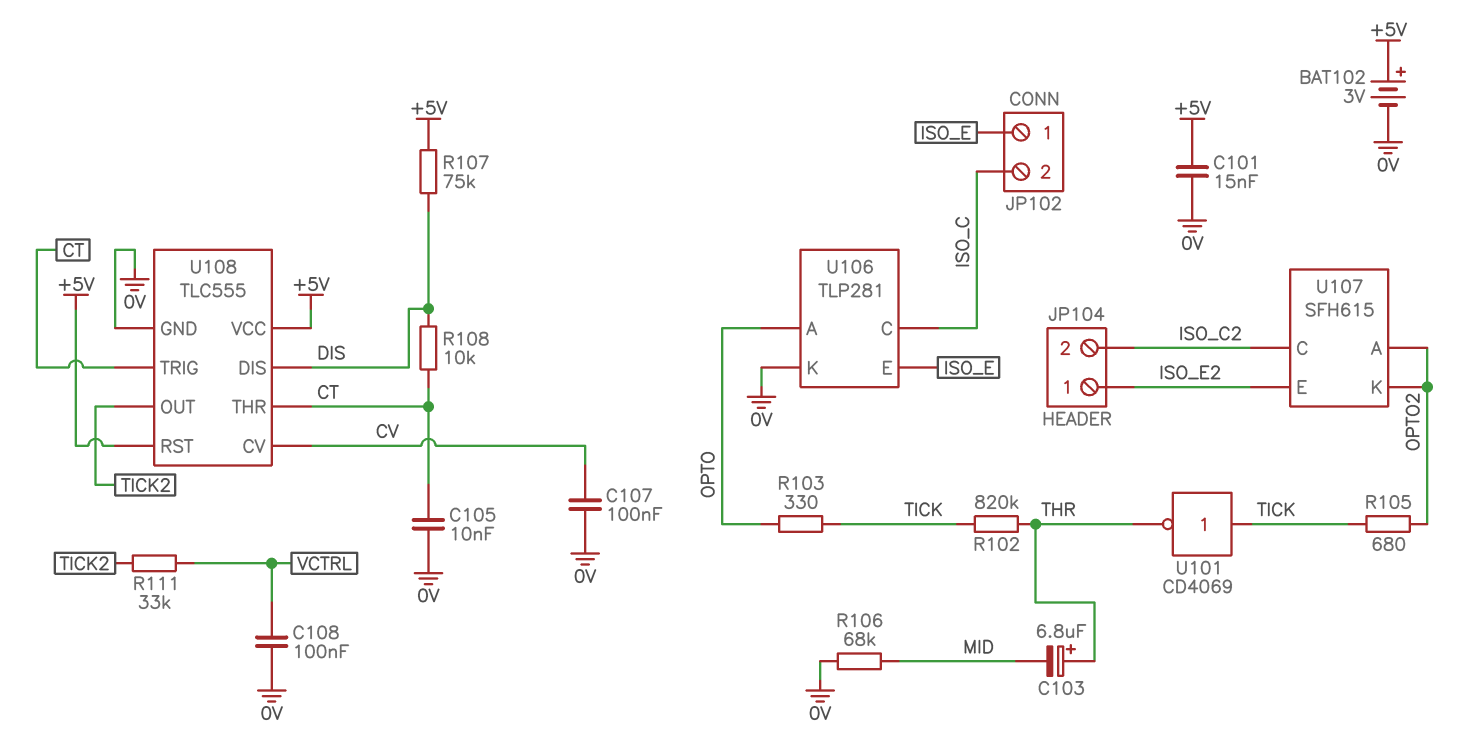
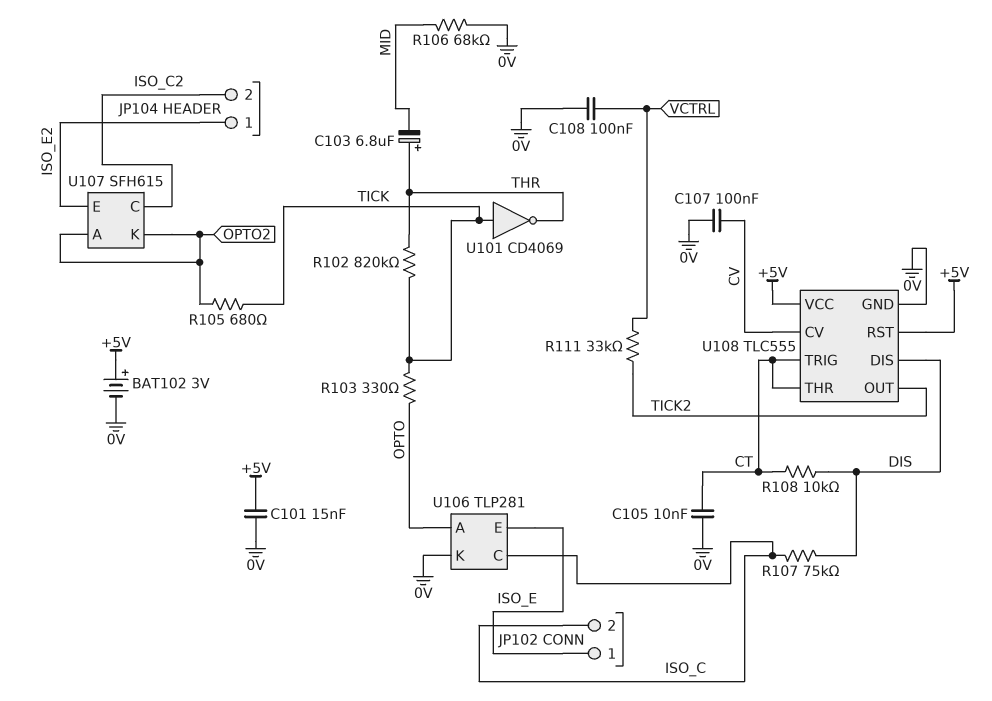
R107: 75k (+5V, DIS) -> 75k (DIS, ISO_C)

